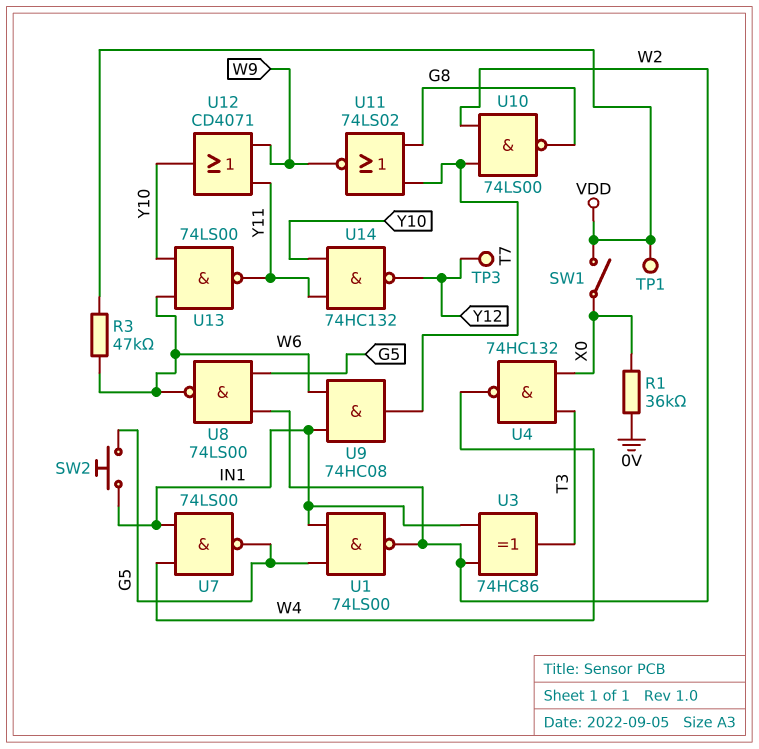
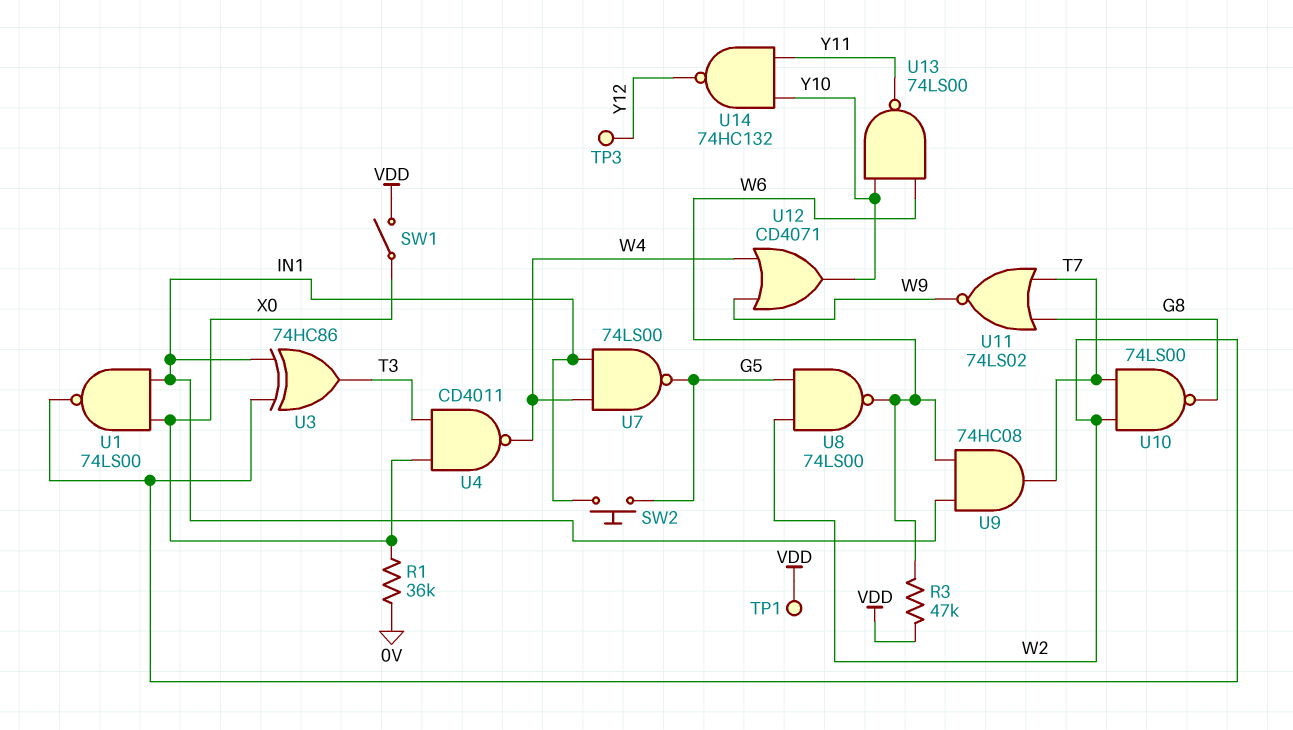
U1: NAND 74LS00 (in G5, in IN1, out W2) -> NAND 74LS00 (in IN1, in X0, out W2)
U4: NAND 74HC132 (in T3, in X0, out W4) -> NAND CD4011 (in T3, in X0, out W4)
U12: OR CD4071 (in W9, in Y11, out Y10) -> OR CD4071 (in W4, in W9, out Y10)

